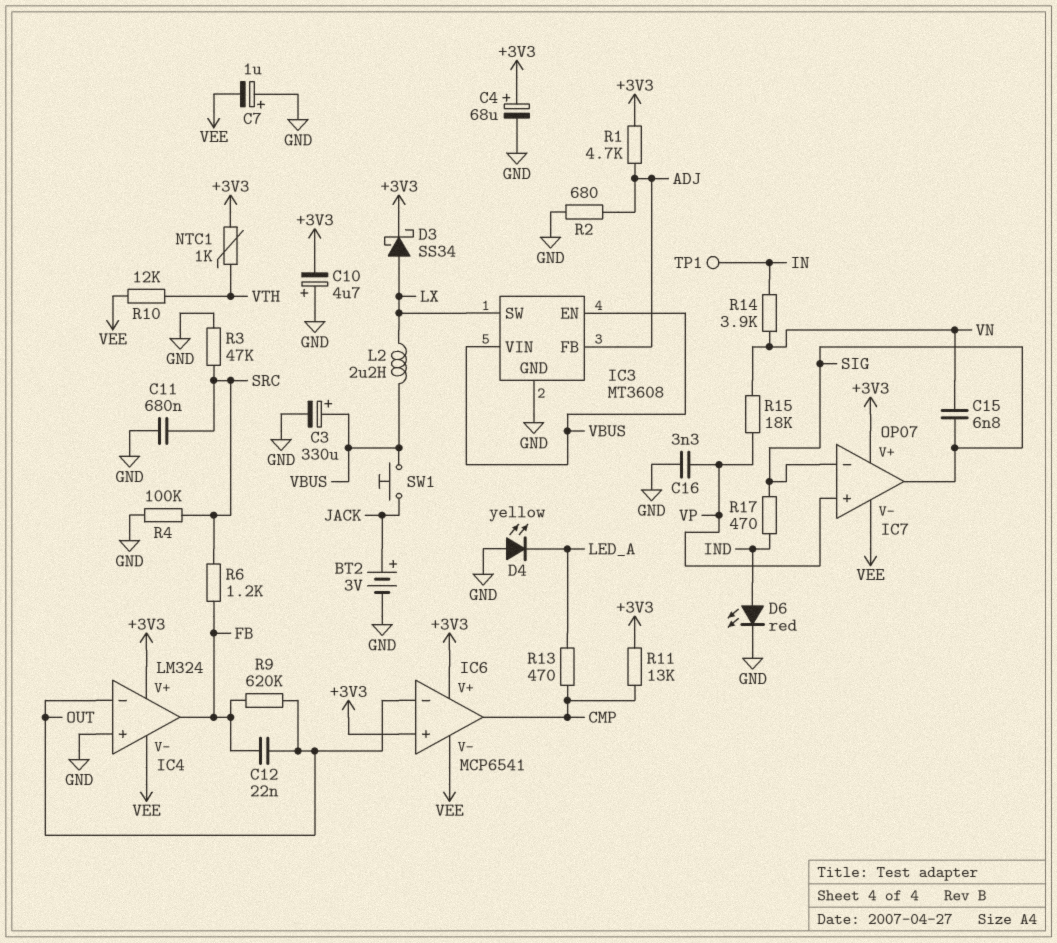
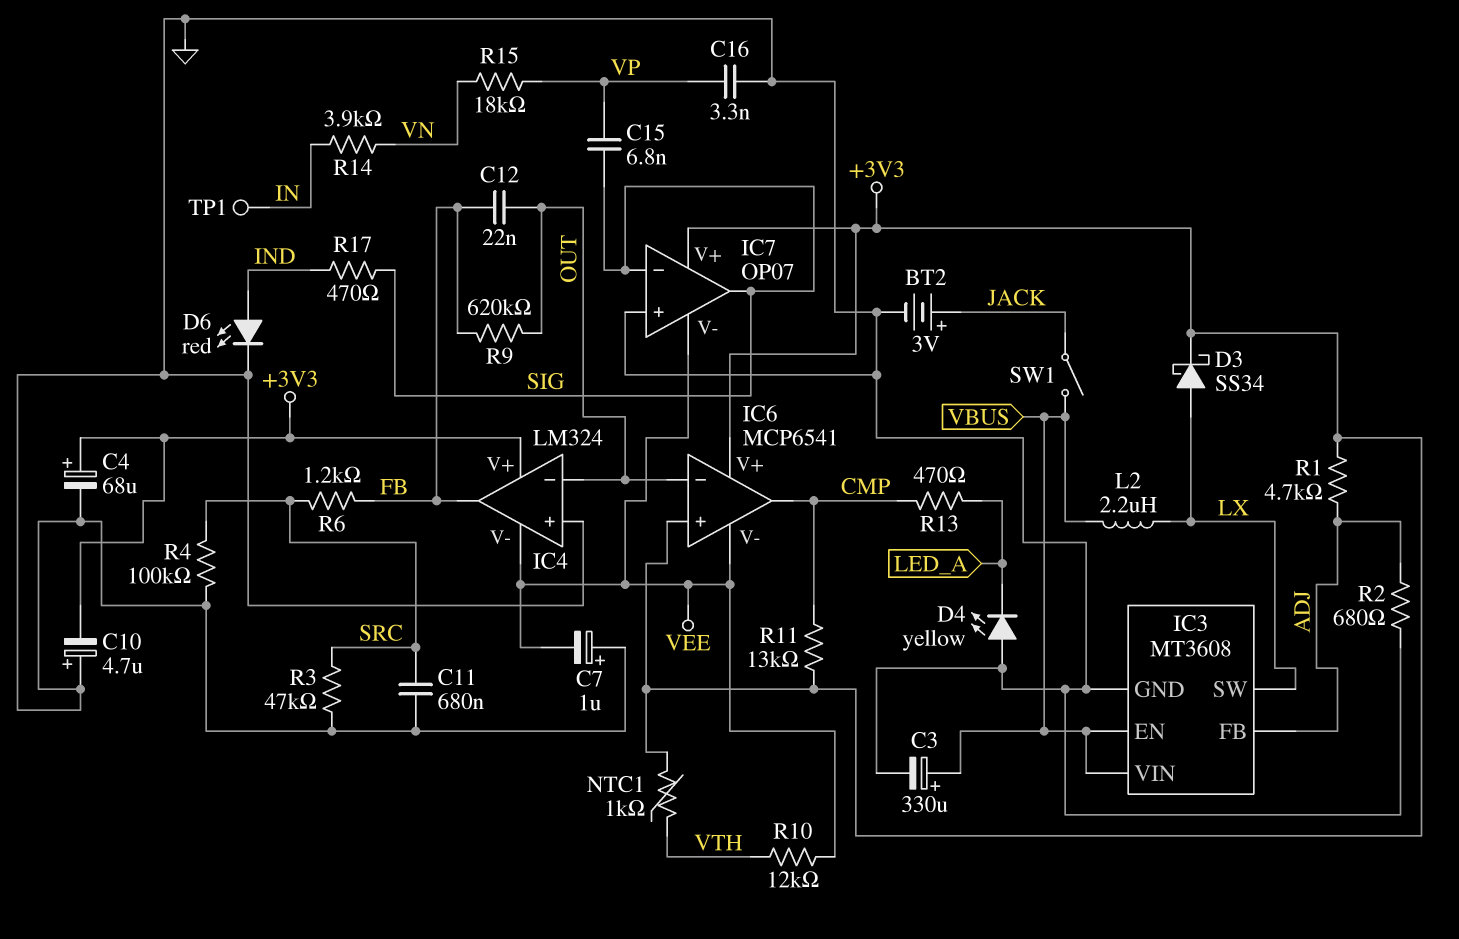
C15: 6.8nF (SIG, VN) -> 6.8nF (SIG, VP)
IC7 pin in+: VP -> GND
SW1: button (JACK, VBUS) -> switch (JACK, VBUS)

